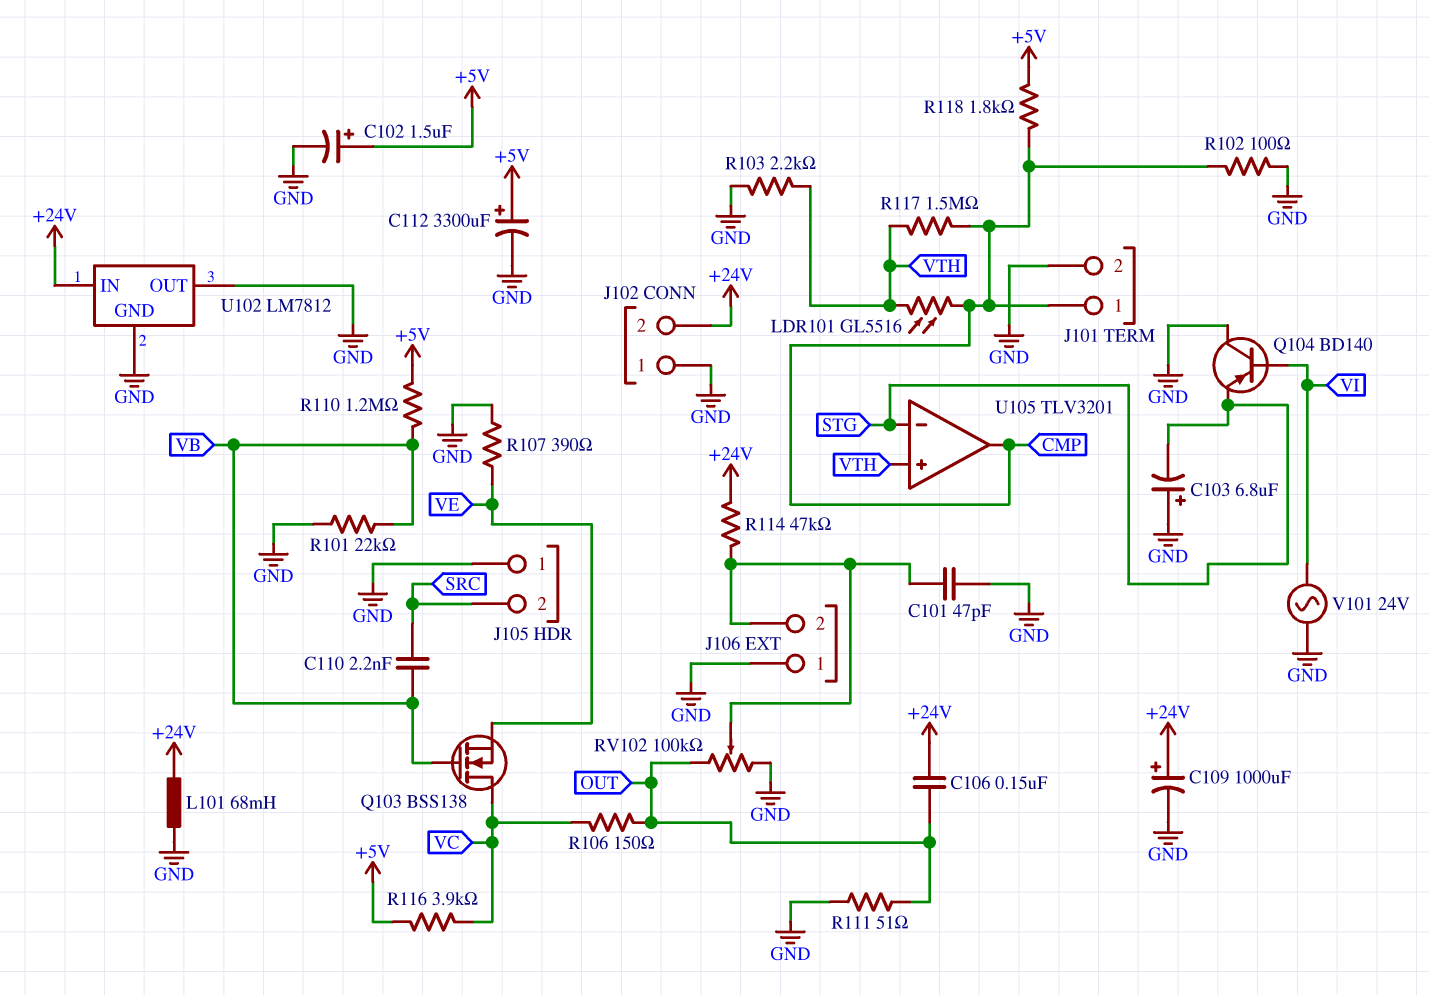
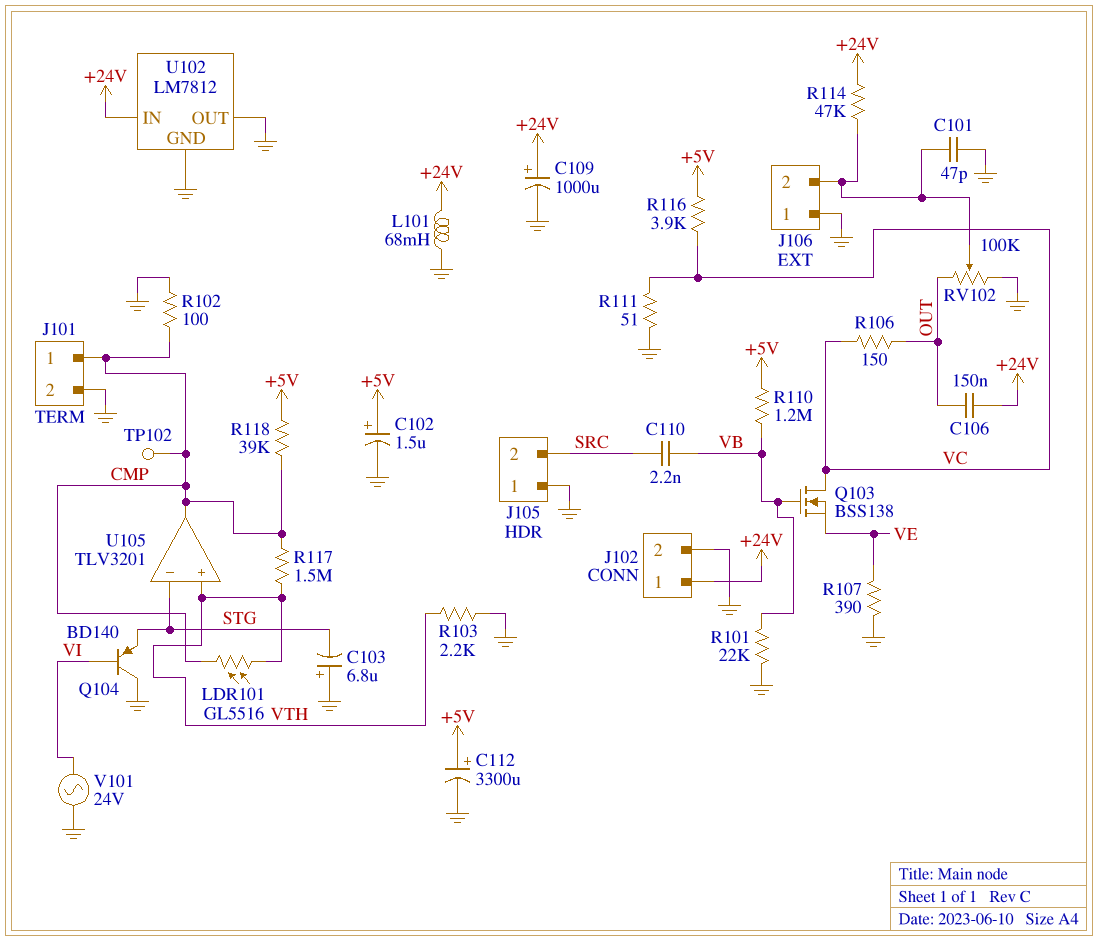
J102 pin 1: GND -> +24V
J102 pin 2: +24V -> GND
R111: 51 (GND, OUT) -> 51 (GND, VC)
R118: 1.8k (+5V, CMP) -> 39k (+5V, CMP)
TP102: none -> test point (CMP)

